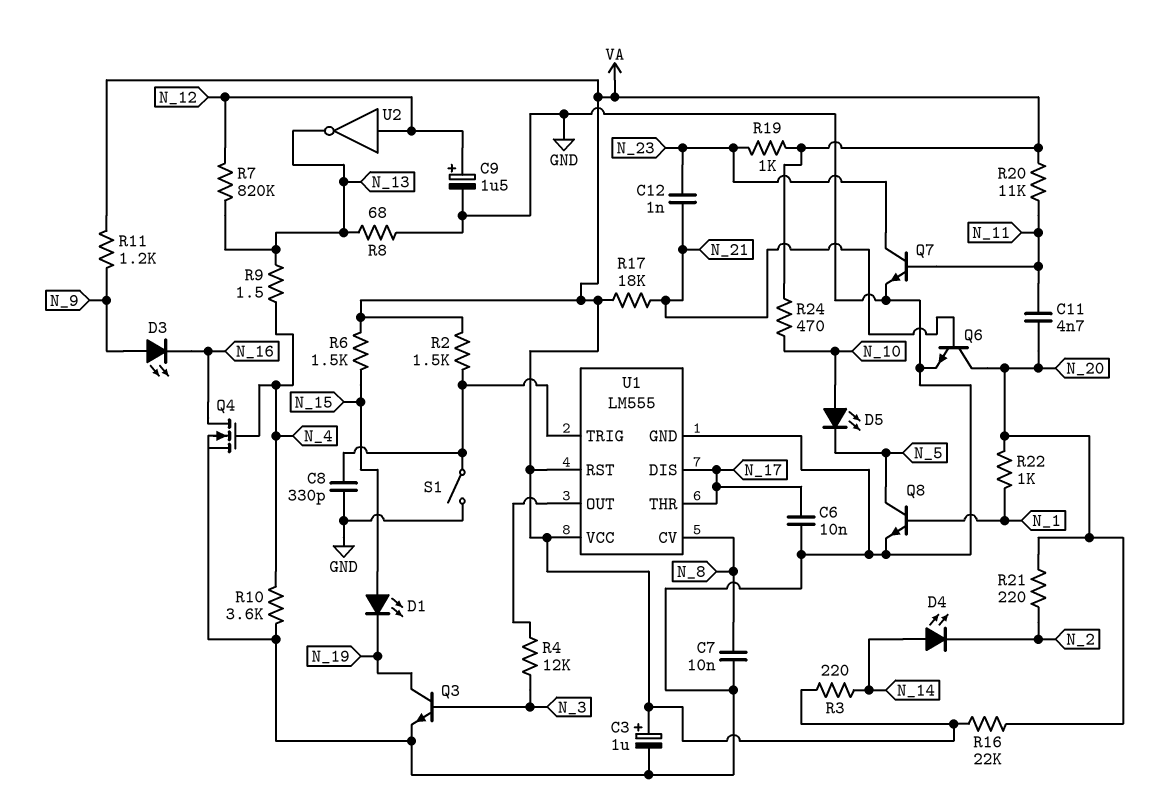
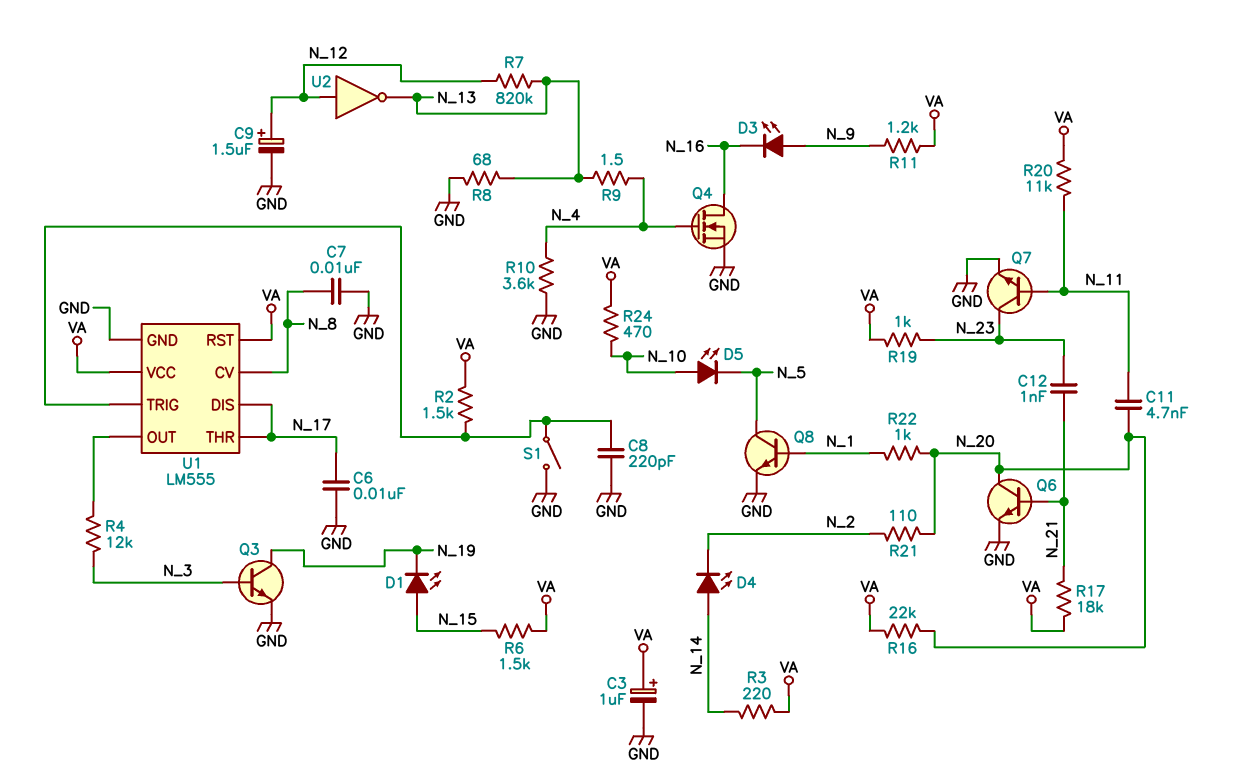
C8: 330pF (GND, U1/TRIG) -> 220pF (GND, U1/TRIG)
R21: 220 (N_2, N_20) -> 110 (N_2, N_20)

